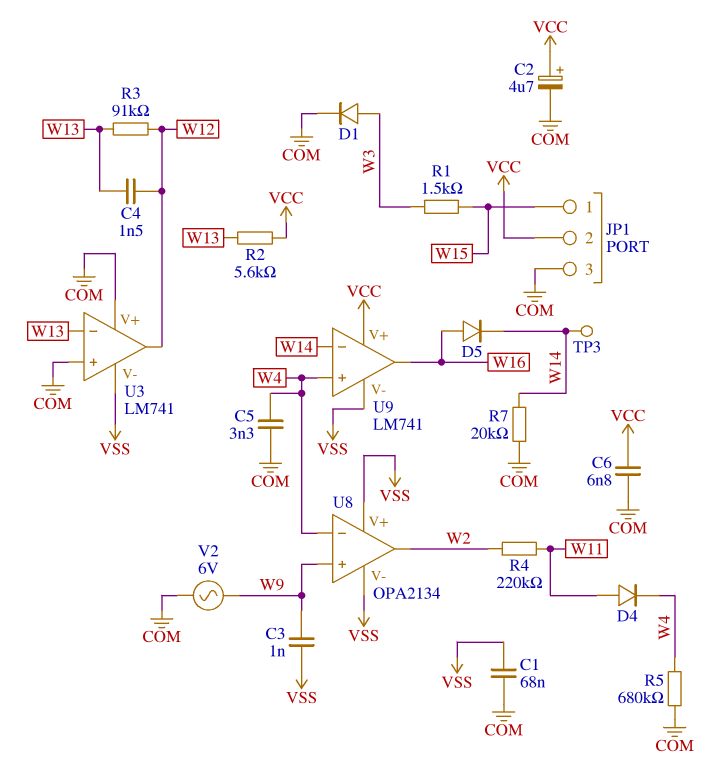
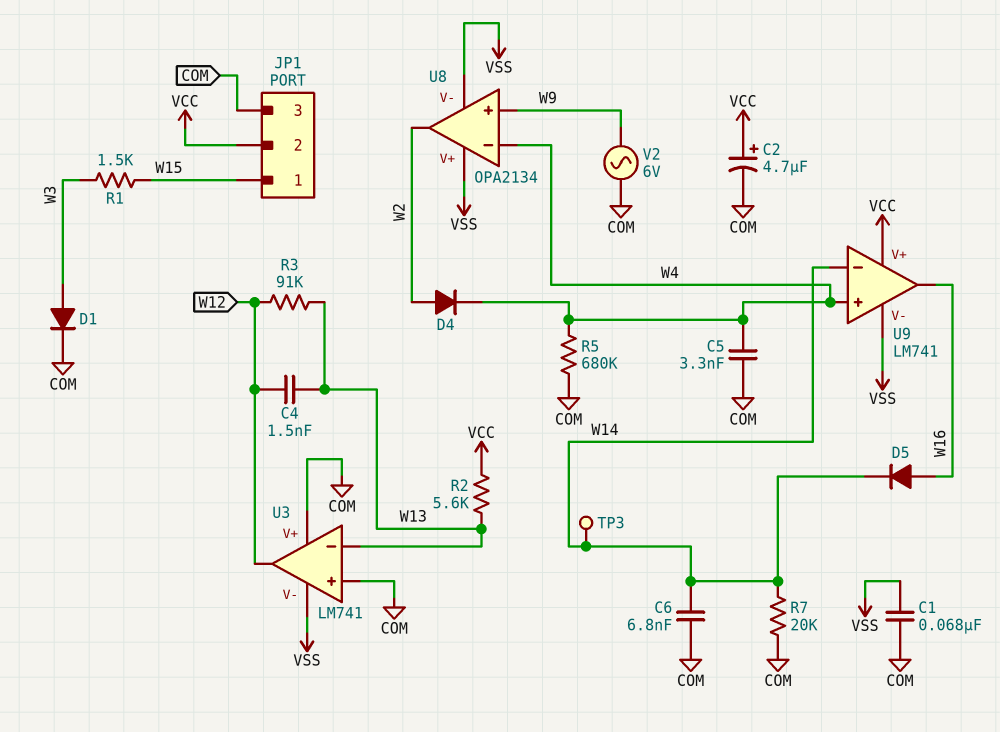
C3: 1nF (VSS, W9) -> none
C6: 6.8nF (COM, VCC) -> 6.8nF (COM, W14)
D4: diode (A W11, K W4) -> diode (A W2, K W4)
R4: 220k (W2, W11) -> none

